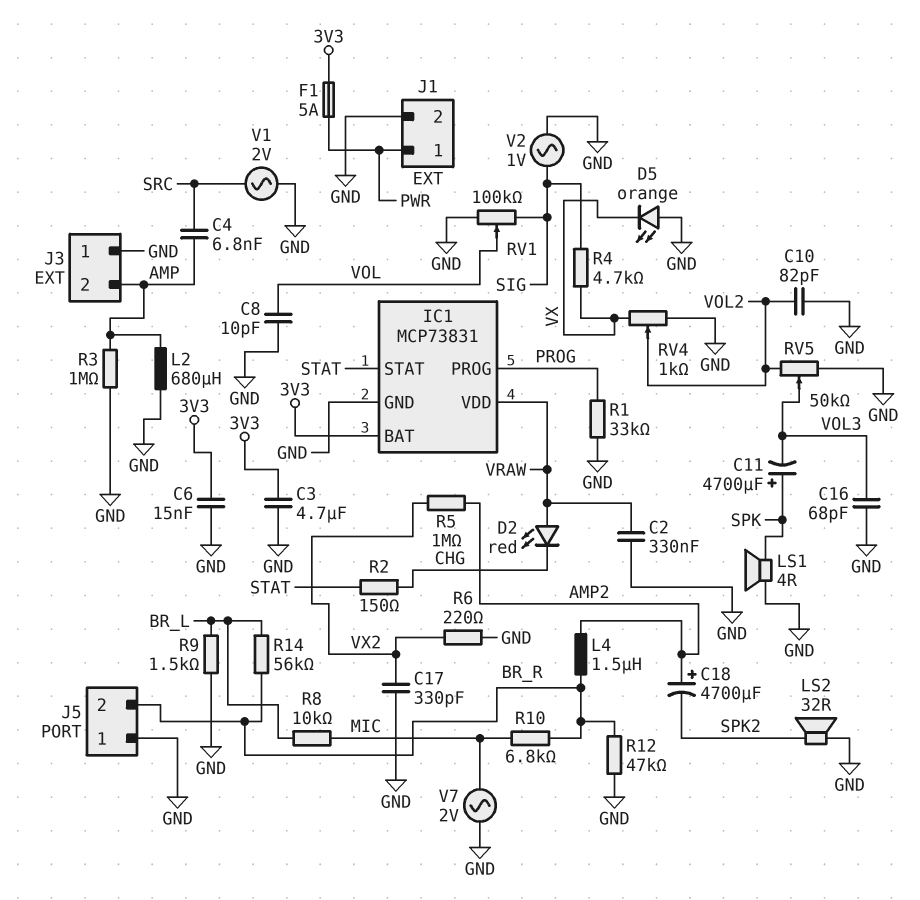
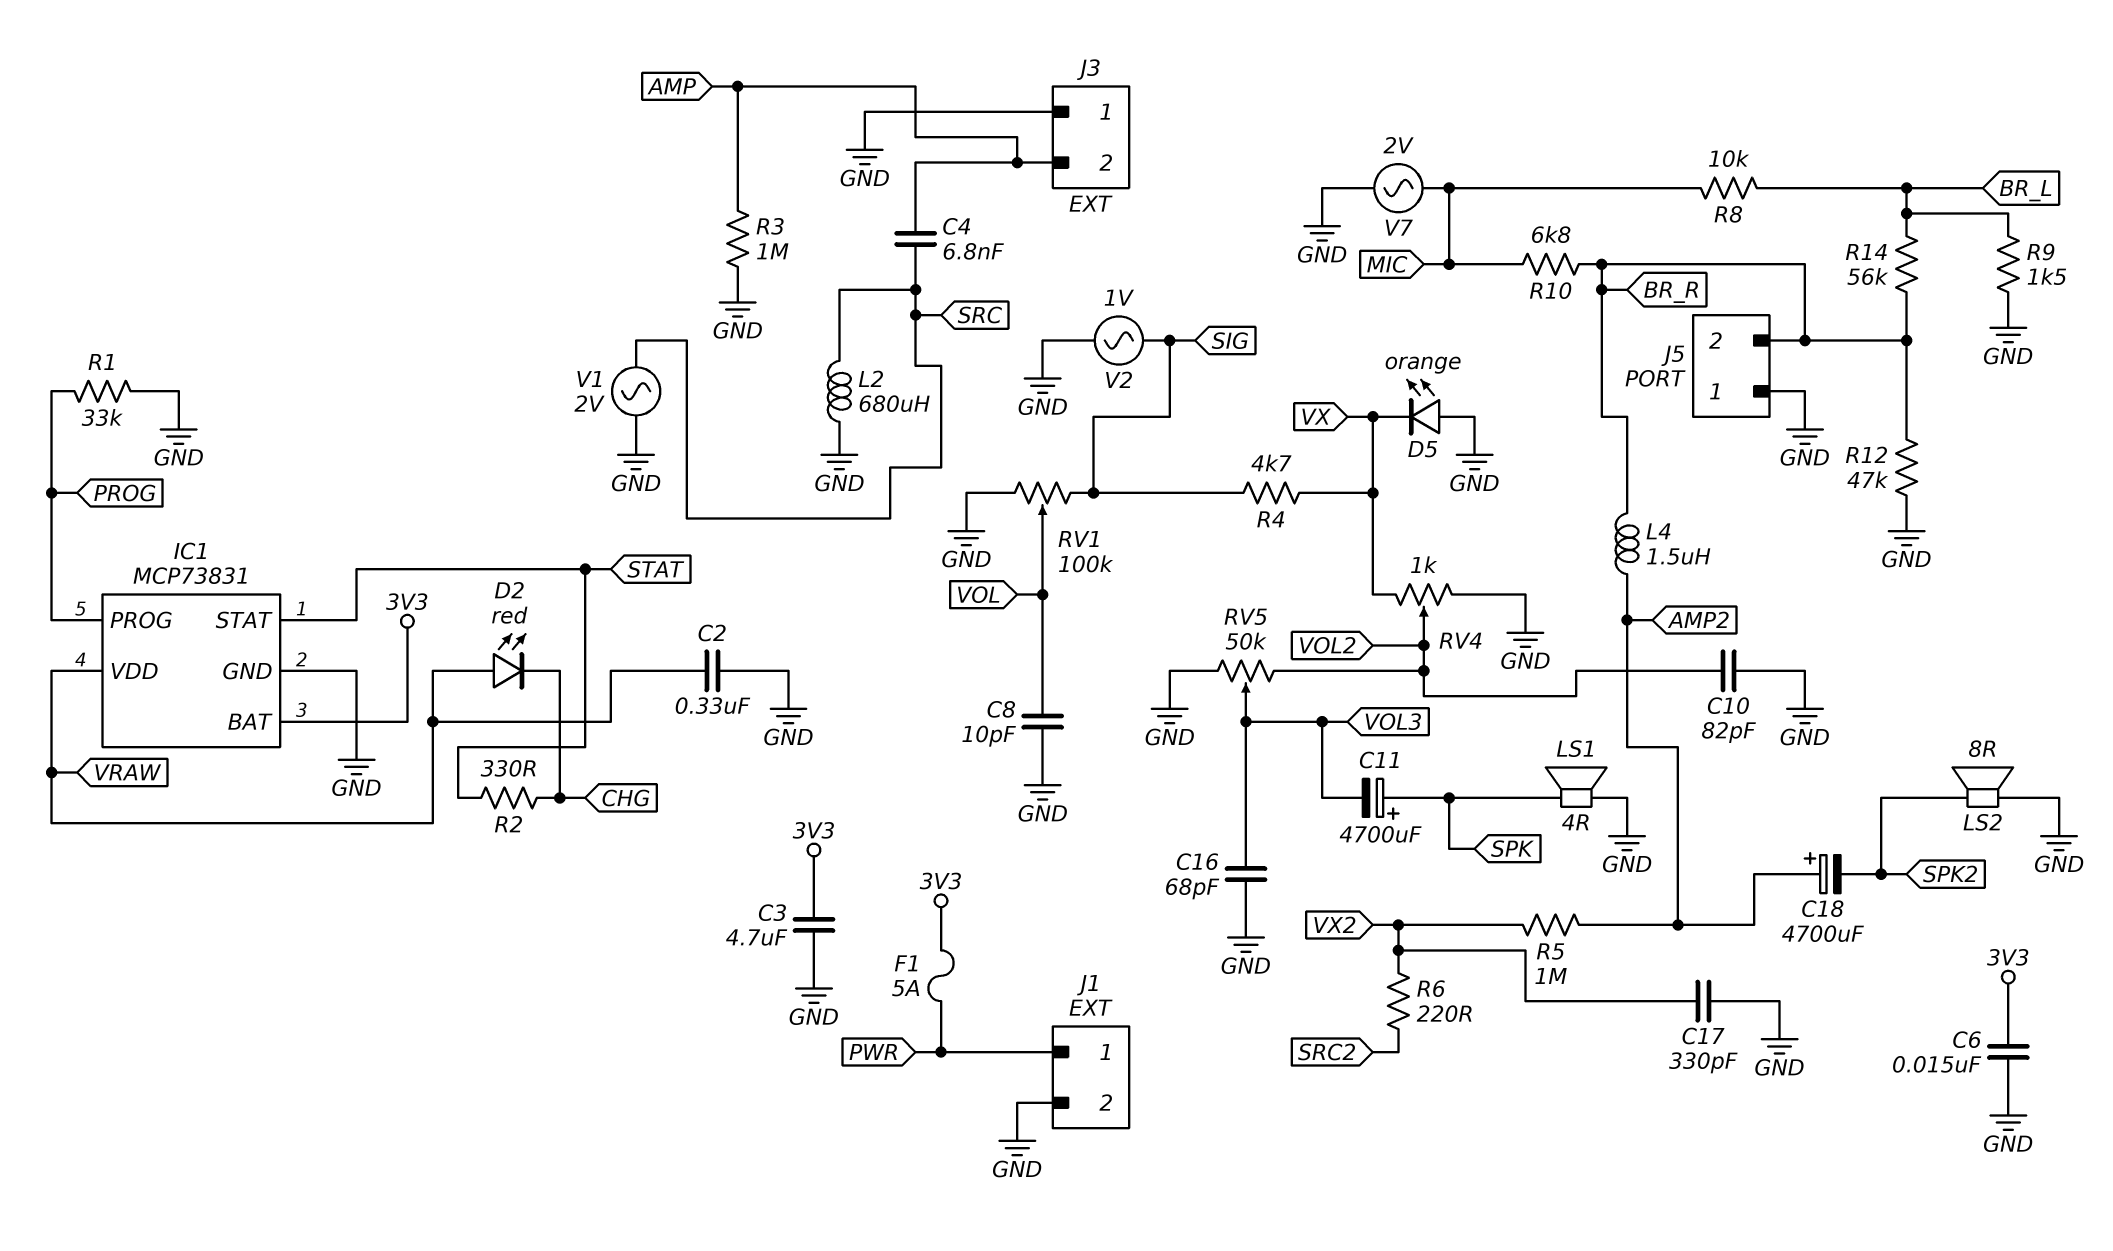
L2: 680uH (AMP, GND) -> 680uH (GND, SRC)
LS2: speaker 32R (GND, SPK2) -> speaker 8R (GND, SPK2)
R2: 150 (CHG, STAT) -> 330 (CHG, STAT)
R6: 220 (GND, VX2) -> 220 (SRC2, VX2)

